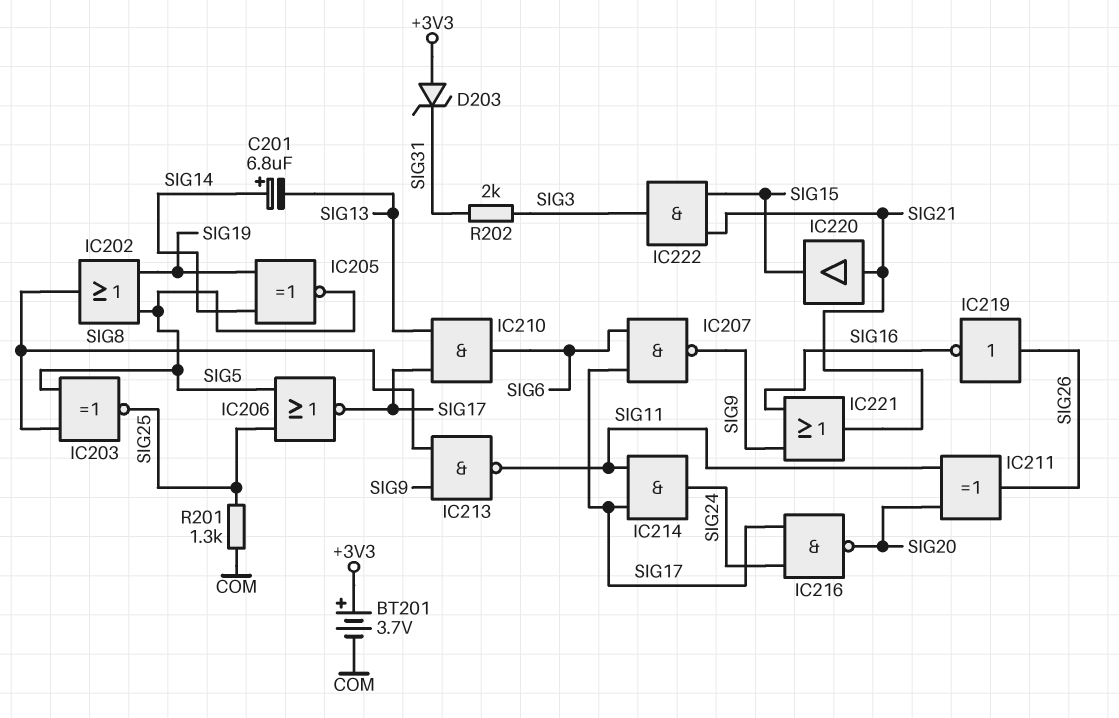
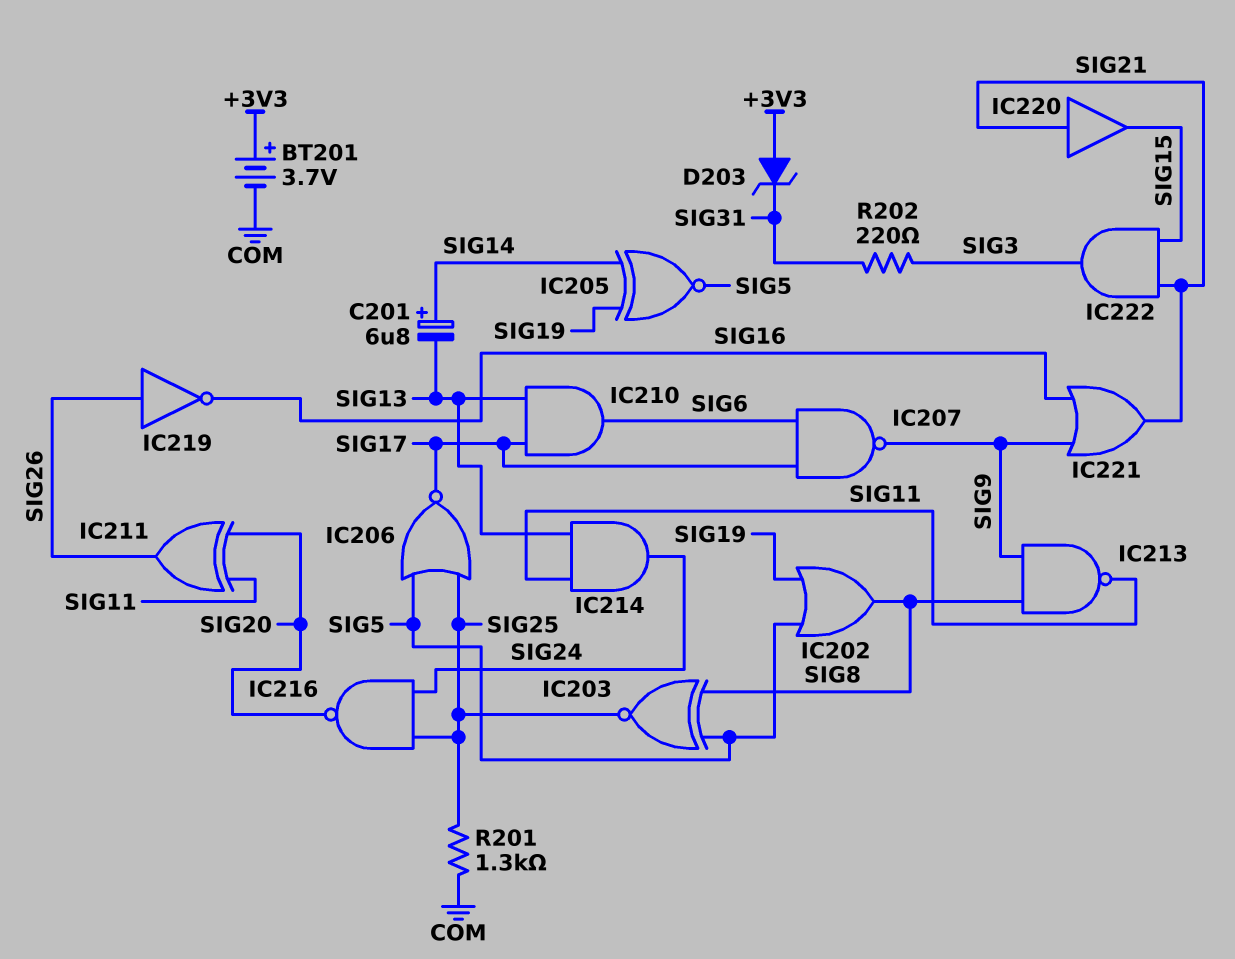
IC214: AND (in SIG11, in SIG17, out SIG24) -> AND (in SIG11, in SIG13, out SIG24)
IC216: NAND (in SIG17, in SIG24, out SIG20) -> NAND (in SIG24, in SIG25, out SIG20)
R202: 2k (SIG3, SIG31) -> 220 (SIG3, SIG31)

